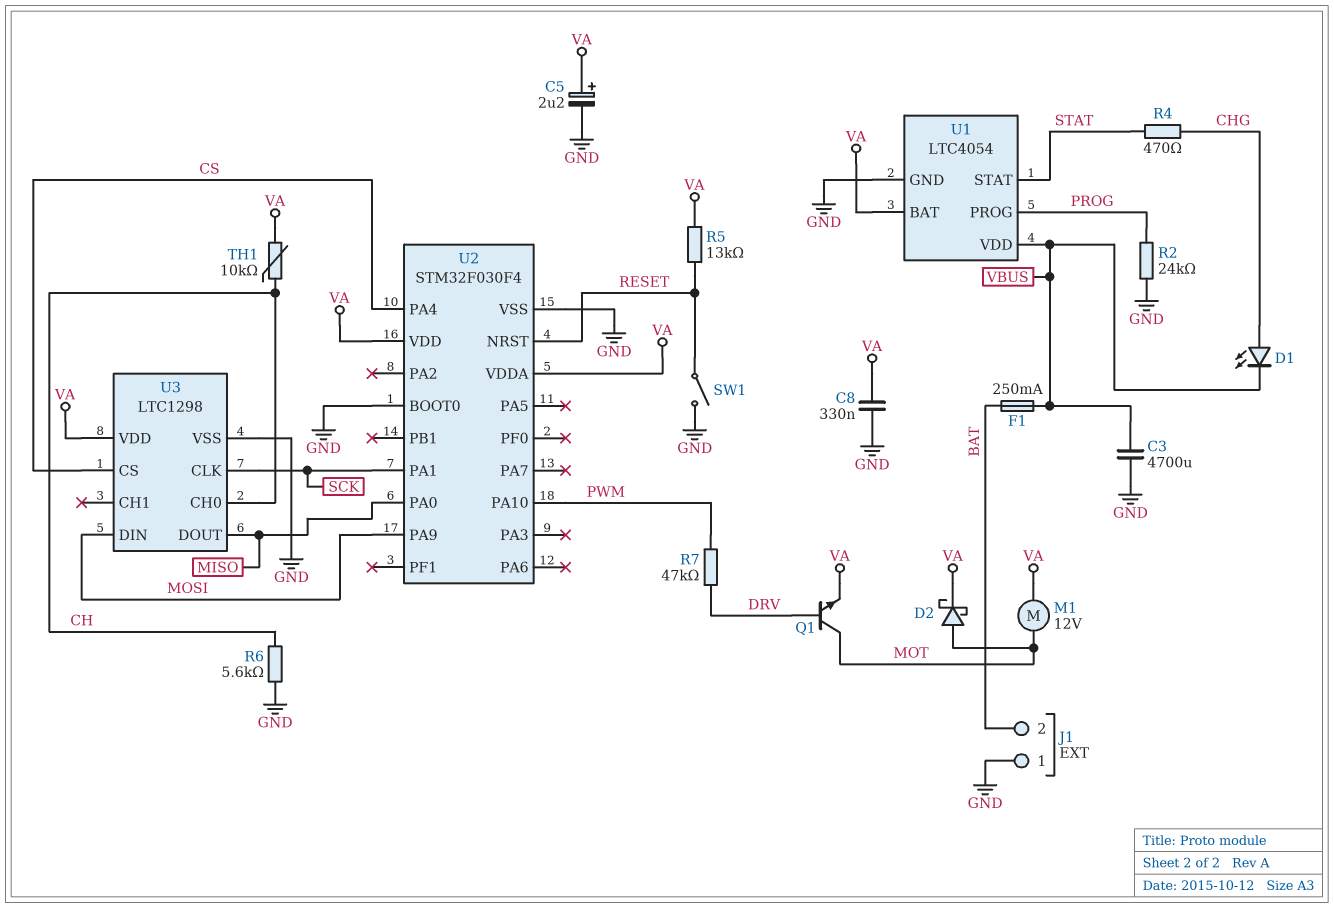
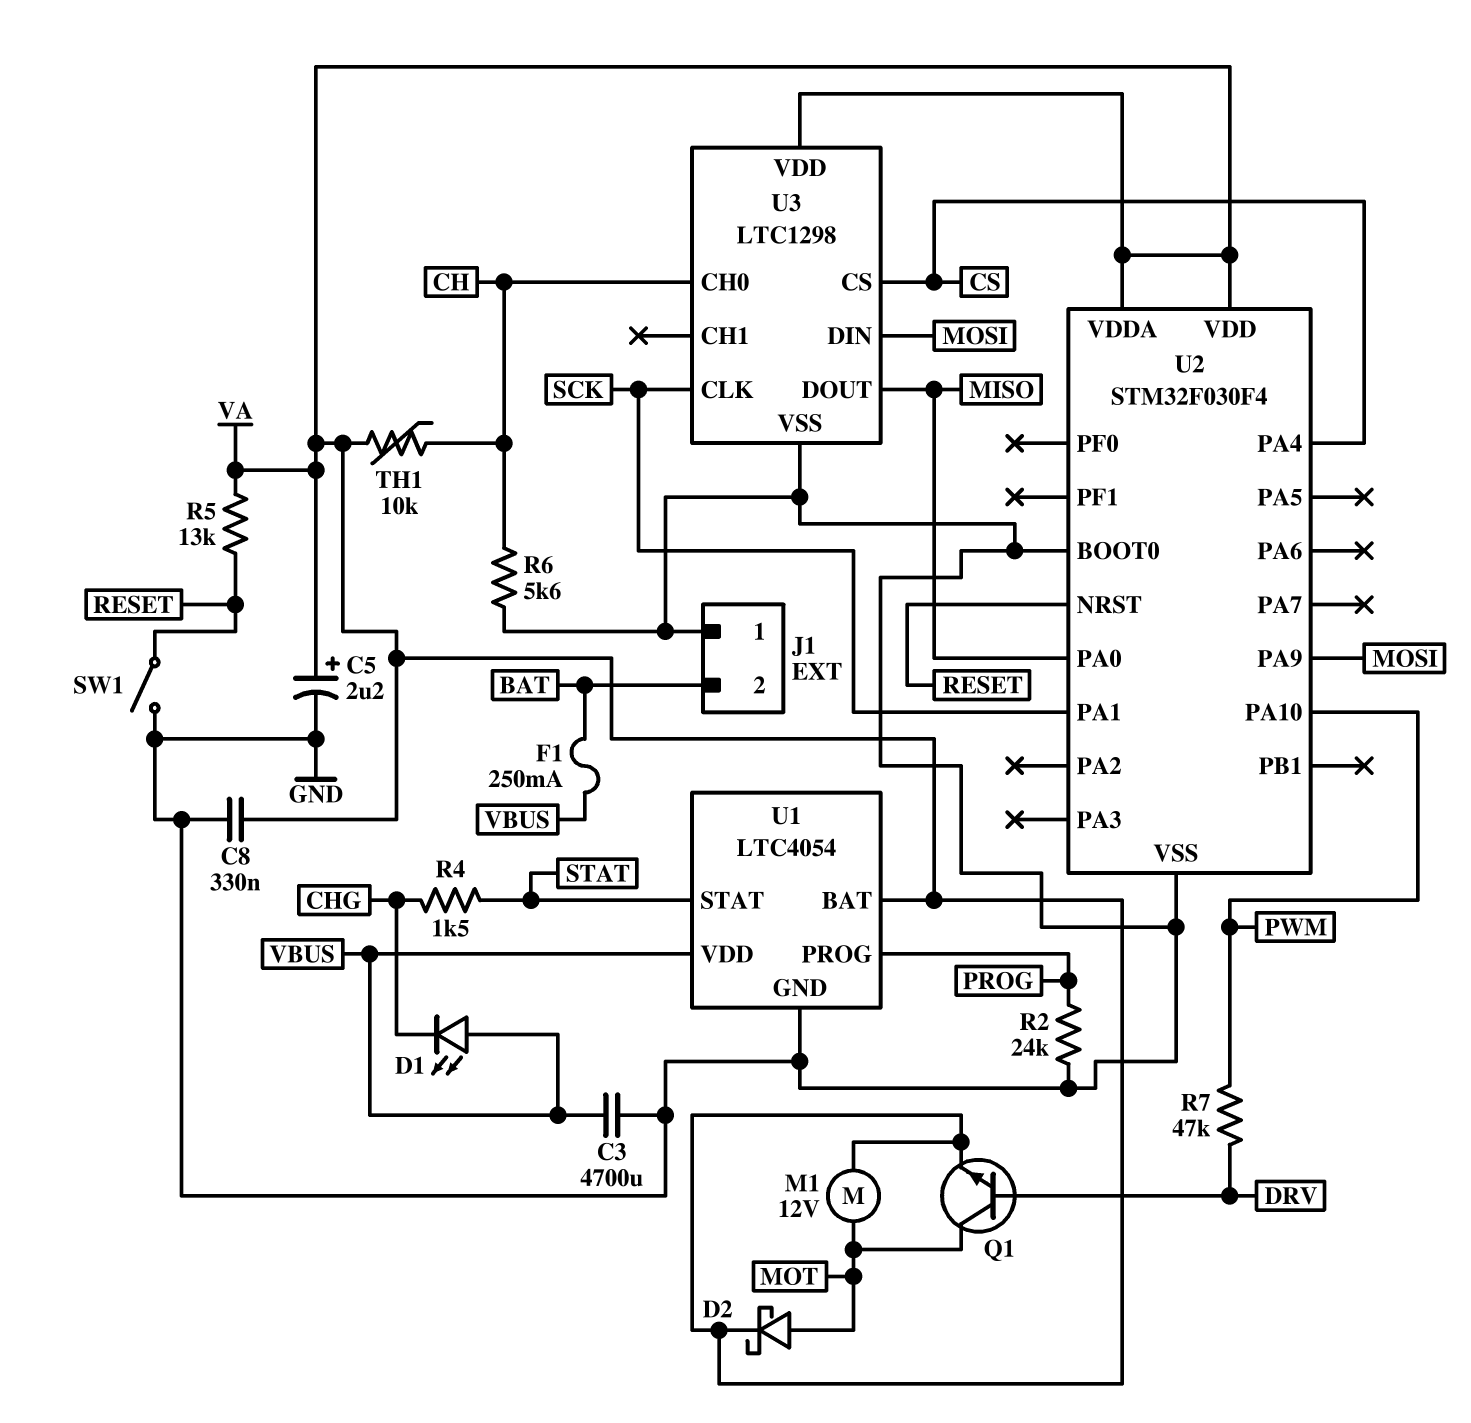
D1: LED (A CHG, K VBUS) -> LED (A VBUS, K CHG)
R4: 470 (CHG, STAT) -> 1.5k (CHG, STAT)

